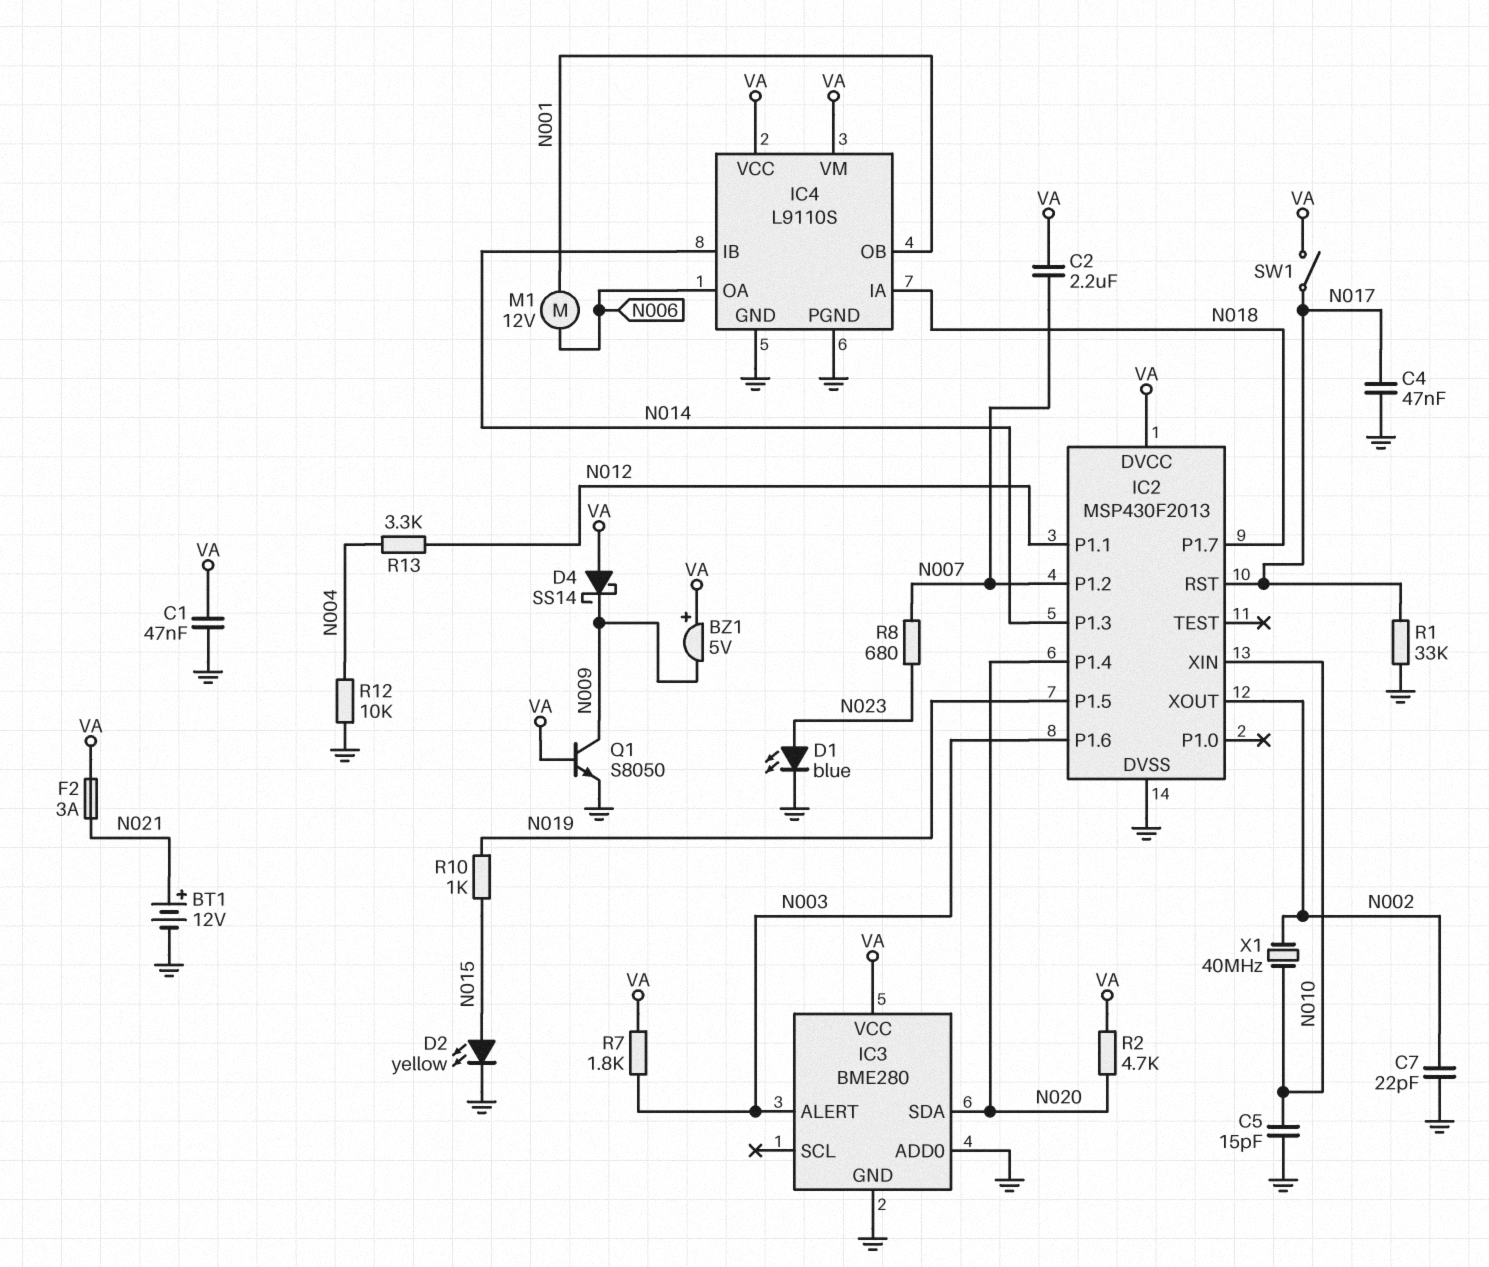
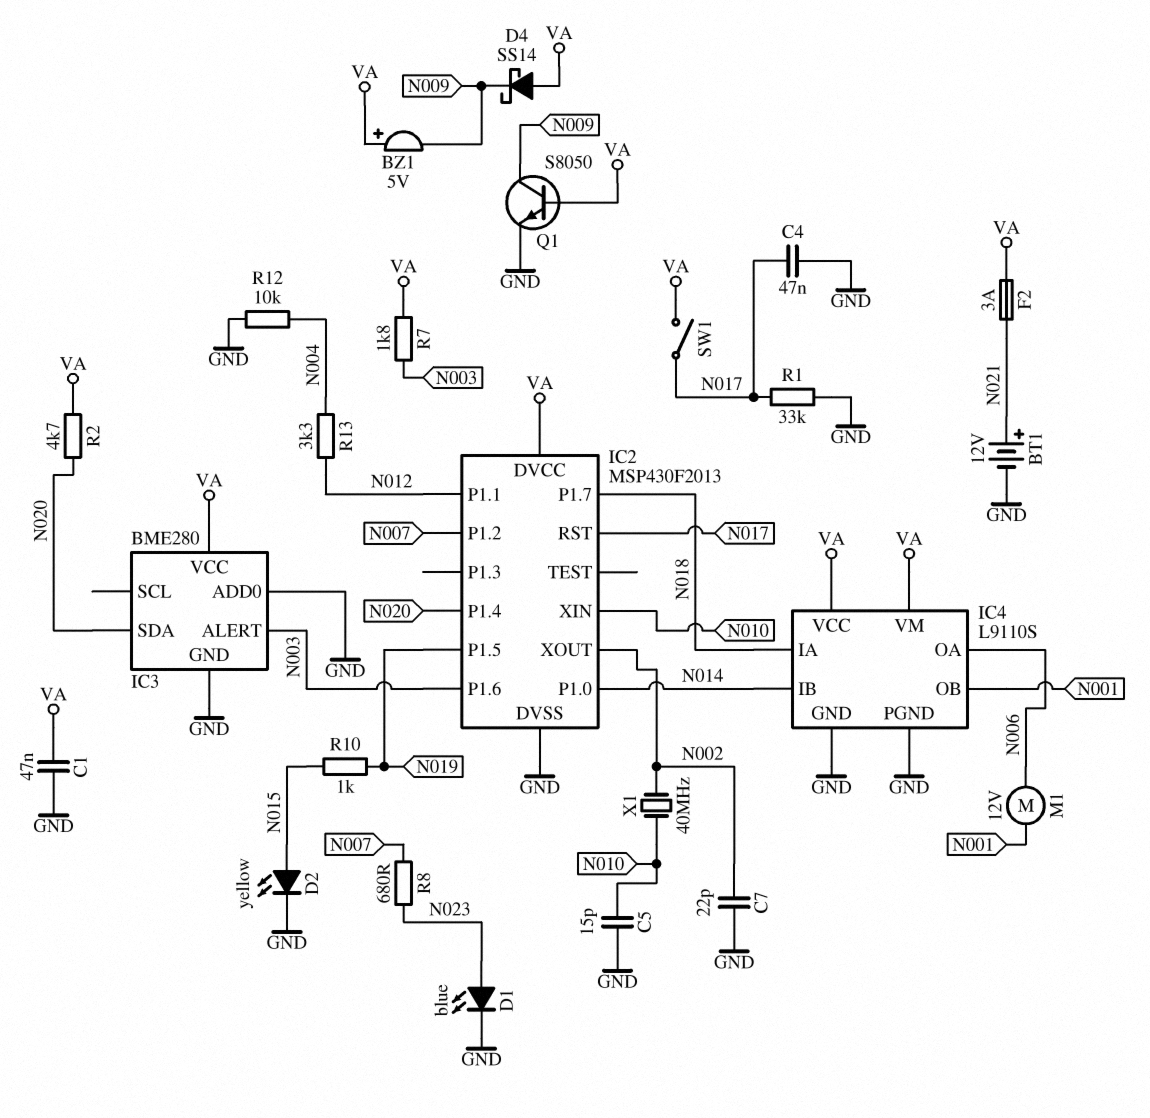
C2: 2.2uF (N007, VA) -> none
IC2 pin P1.0: none -> N014
IC2 pin P1.3: N014 -> none

